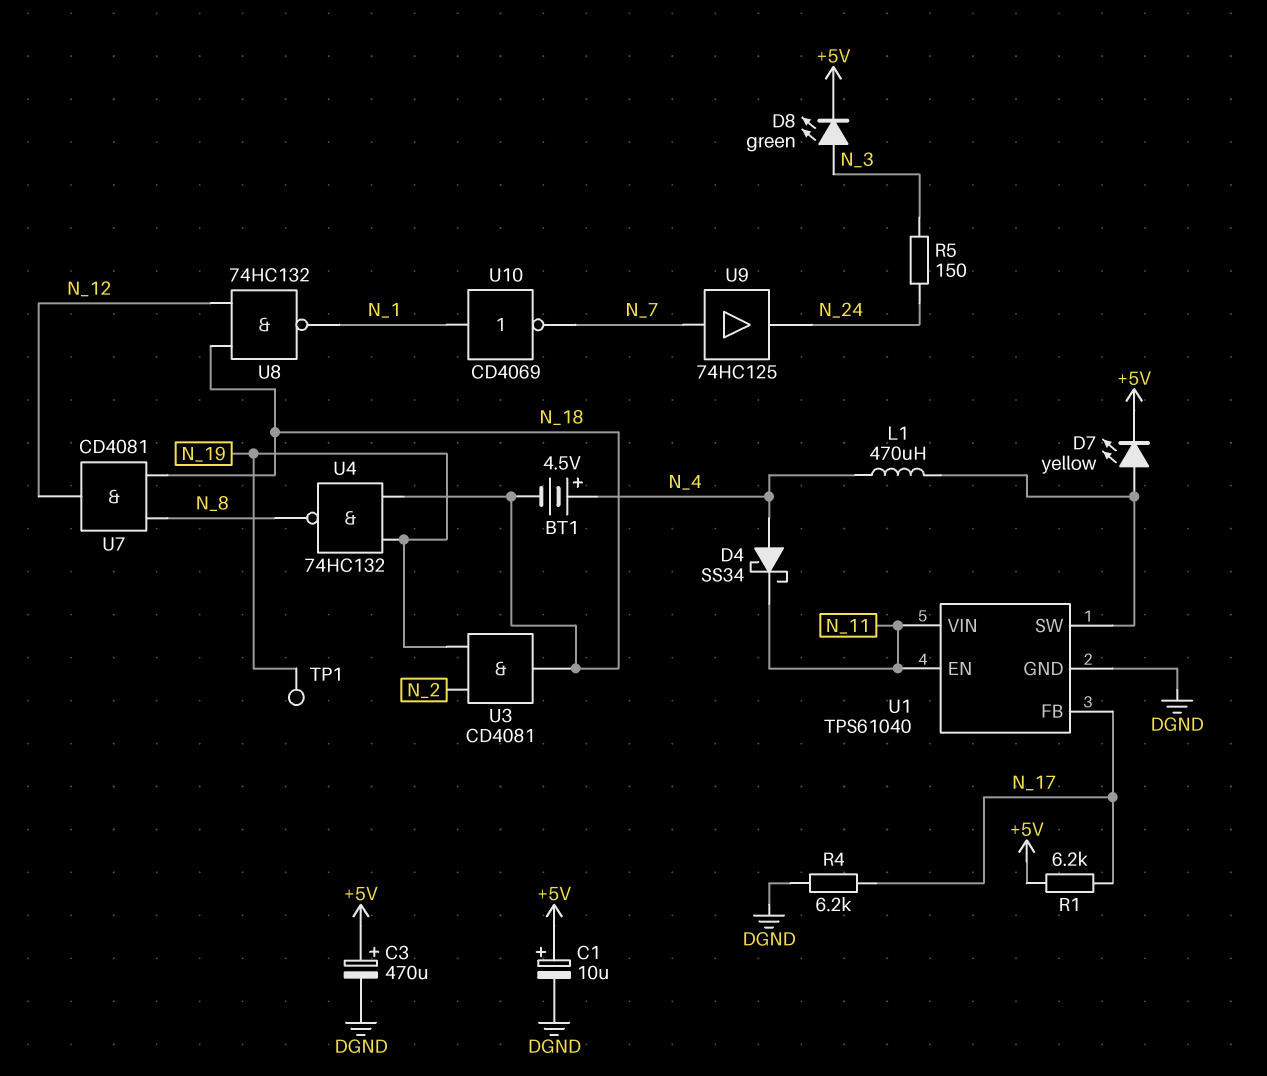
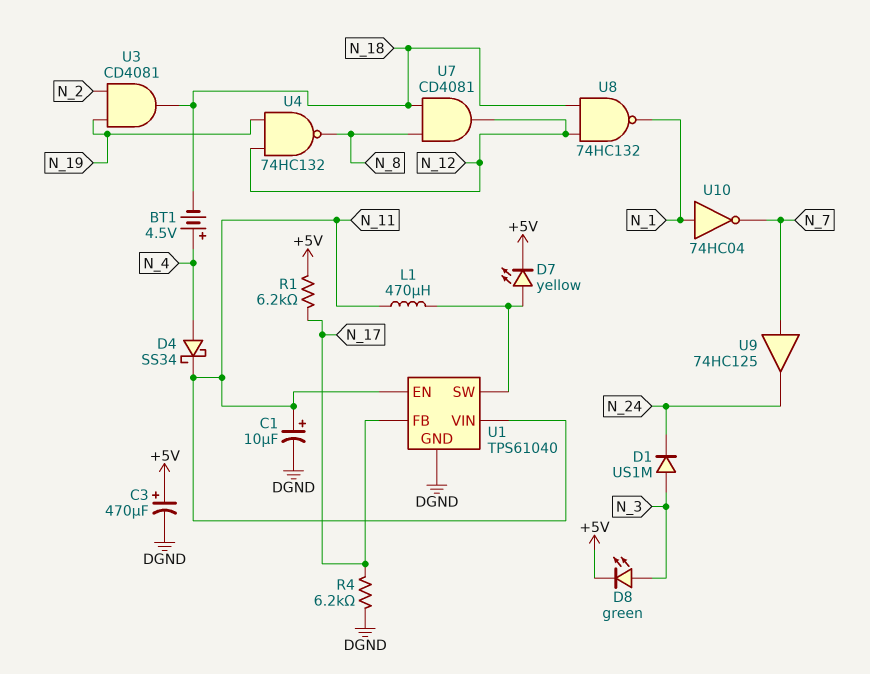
C1: 10uF (plus +5V, minus DGND) -> 10uF (plus N_11, minus DGND)
D1: none -> diode US1M (A N_3, K N_24)
L1: 470uH (N_4, U1/SW) -> 470uH (N_11, U1/SW)
R5: 150 (N_3, N_24) -> none
TP1: test point (N_19) -> none
U4: NAND 74HC132 (in N_18, in N_19, out N_8) -> NAND 74HC132 (in N_12, in N_19, out N_8)
U10: NOT CD4069 (in N_1, out N_7) -> NOT 74HC04 (in N_1, out N_7)

